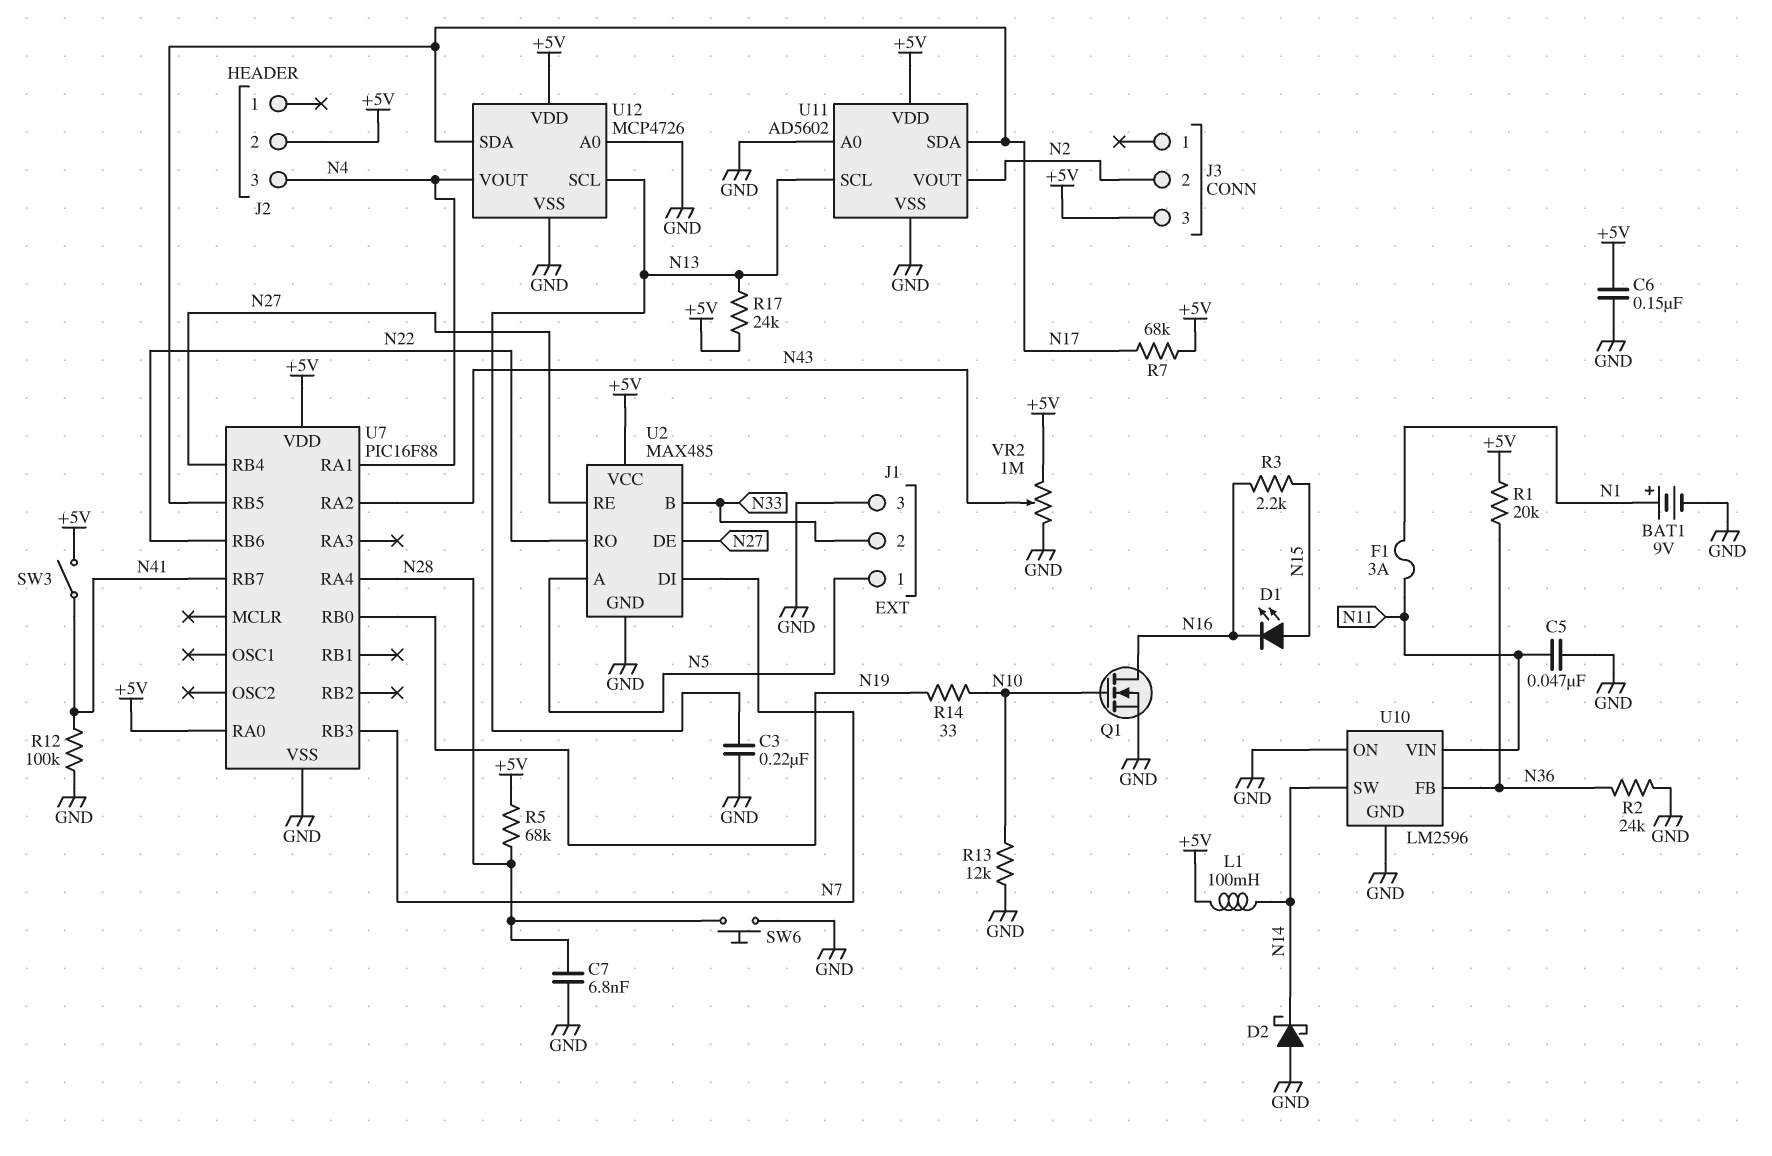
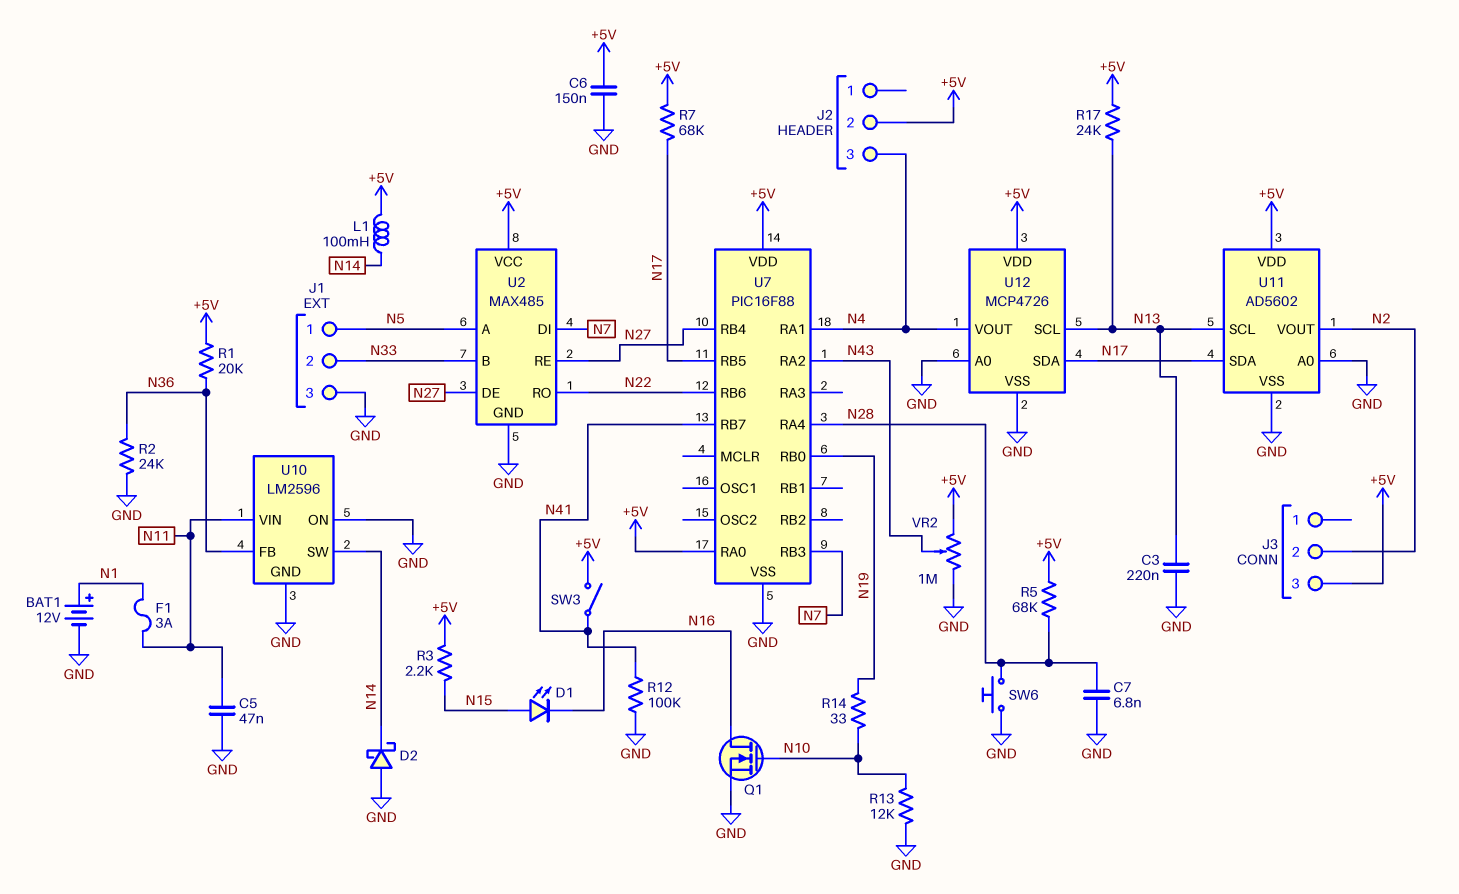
BAT1: 9V (plus N1, minus GND) -> 12V (plus N1, minus GND)
R3: 2.2k (N15, N16) -> 2.2k (+5V, N15)

